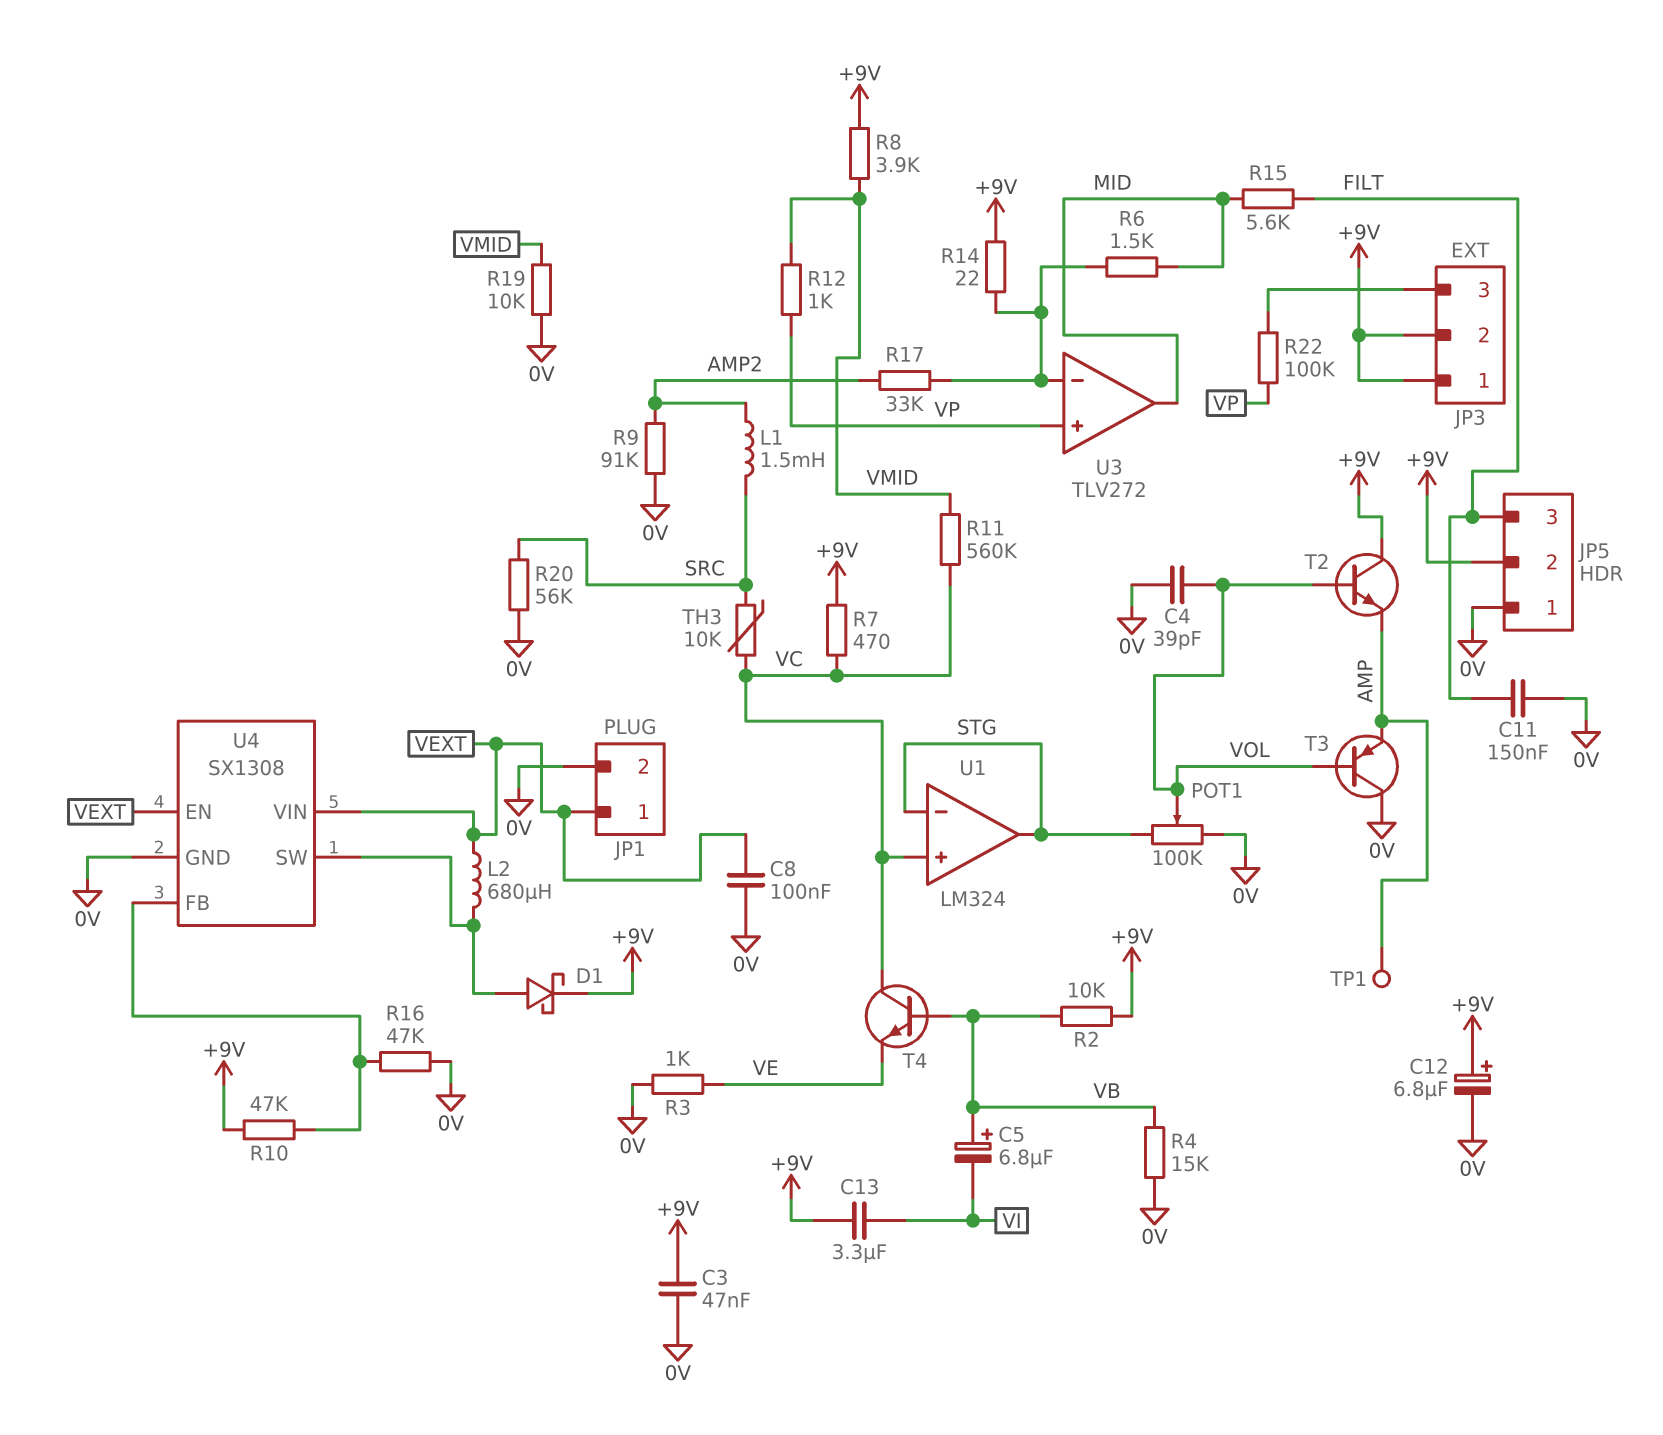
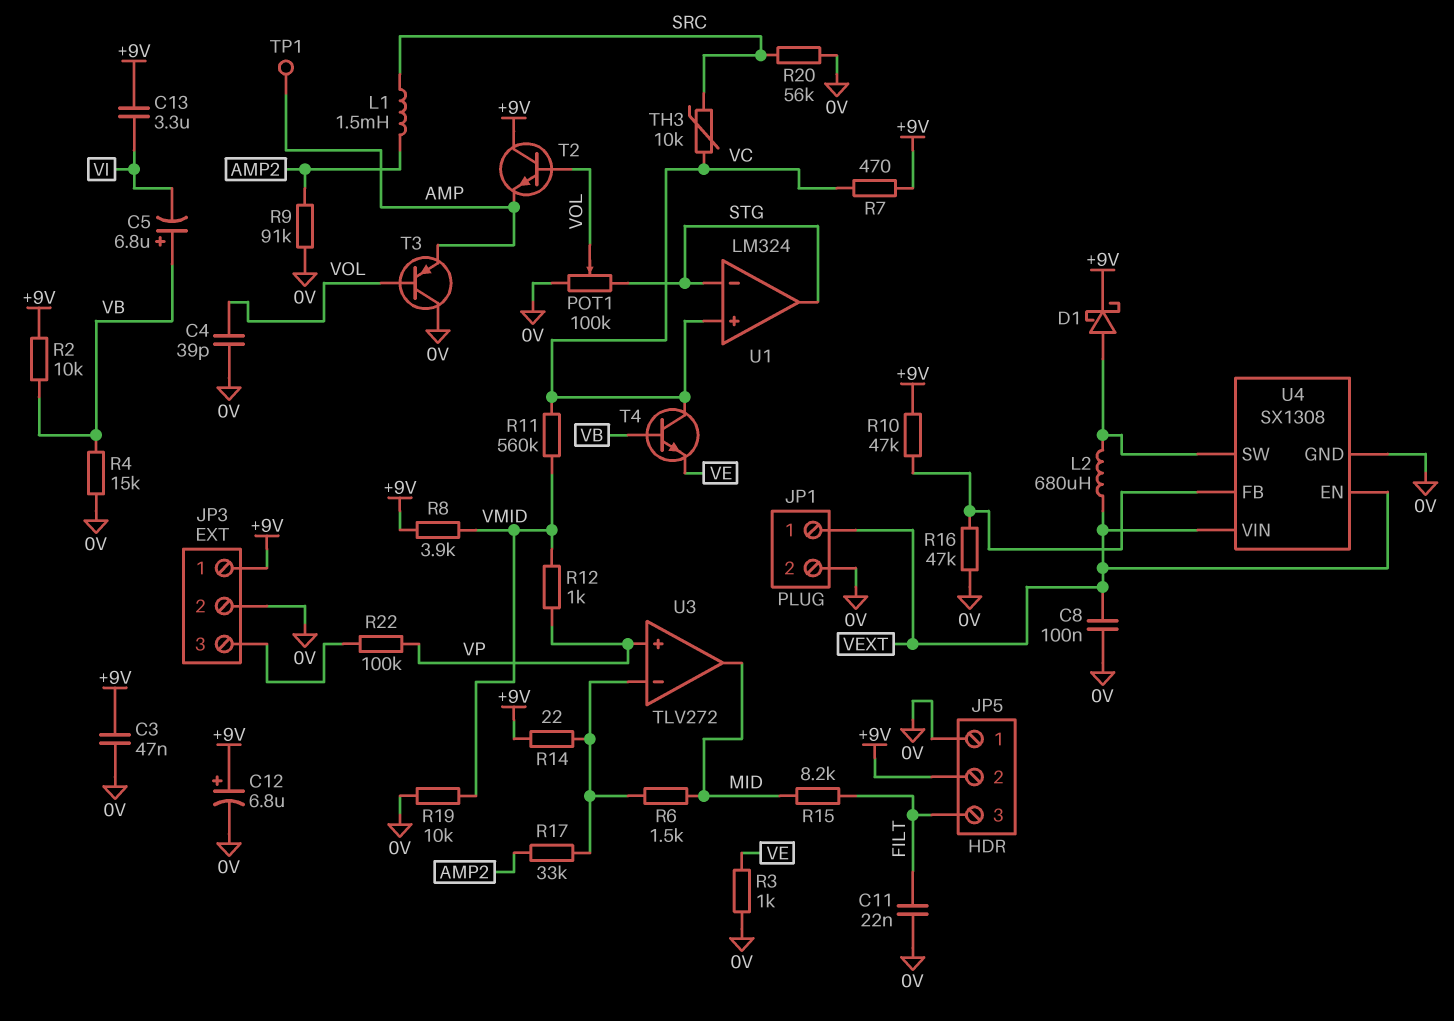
C11: 150nF (0V, FILT) -> 22nF (0V, FILT)
JP3 pin 2: +9V -> 0V
R15: 5.6k (FILT, MID) -> 8.2k (FILT, MID)

